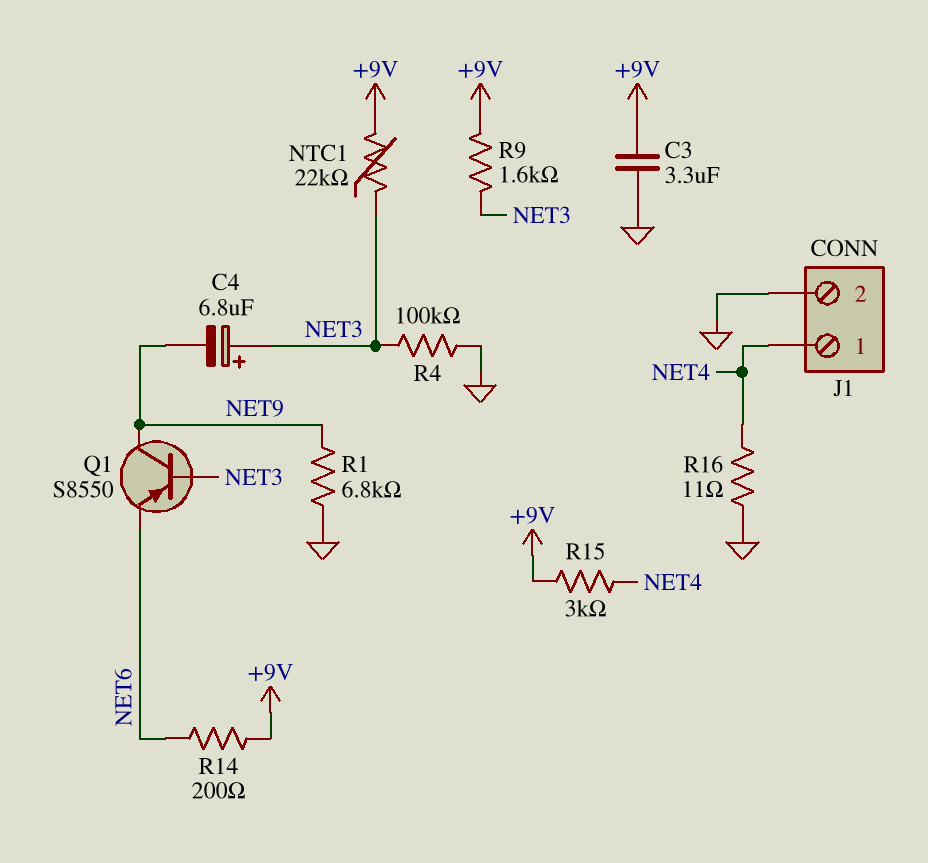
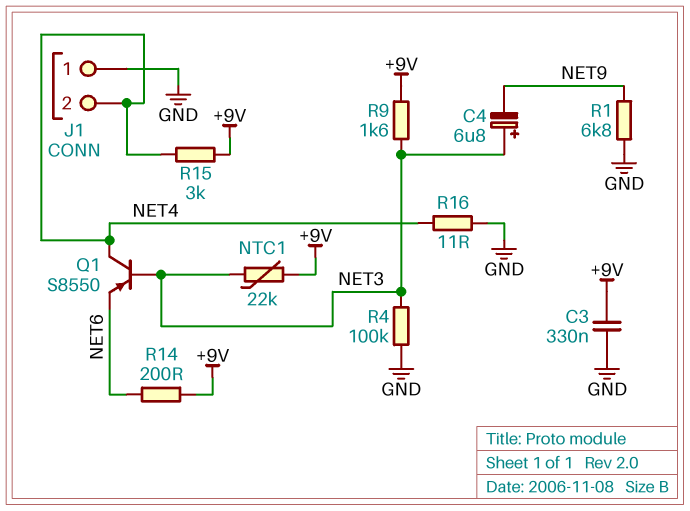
C3: 3.3uF (+9V, GND) -> 330nF (+9V, GND)
J1 pin 1: NET4 -> GND
J1 pin 2: GND -> NET4
Q1: PNP S8550 (B NET3, C NET9, E NET6) -> PNP S8550 (B NET3, C NET4, E NET6)

